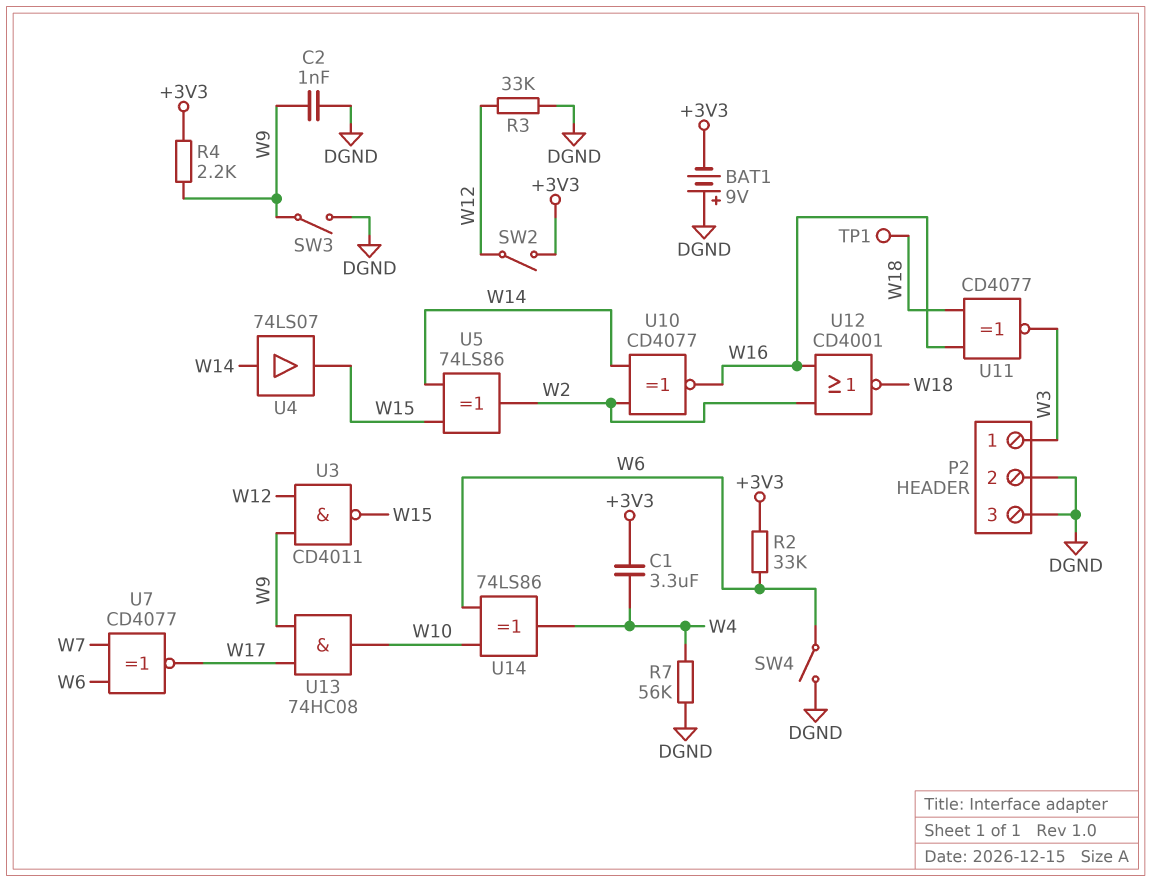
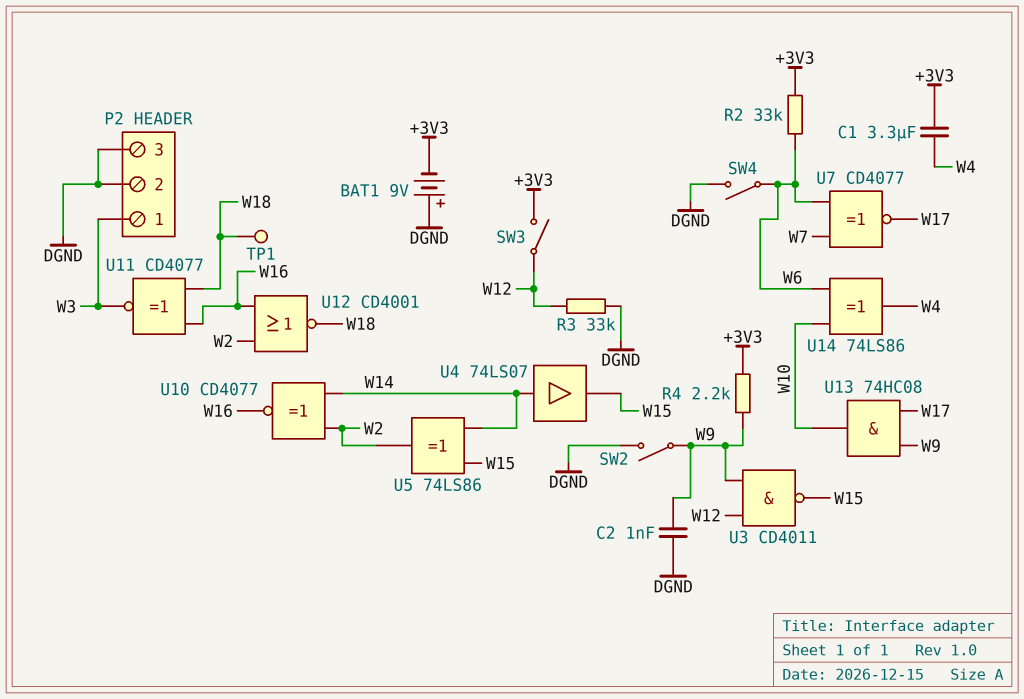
R7: 56k (DGND, W4) -> none
SW2: switch (+3V3, W12) -> switch (DGND, W9)
SW3: switch (DGND, W9) -> switch (+3V3, W12)

